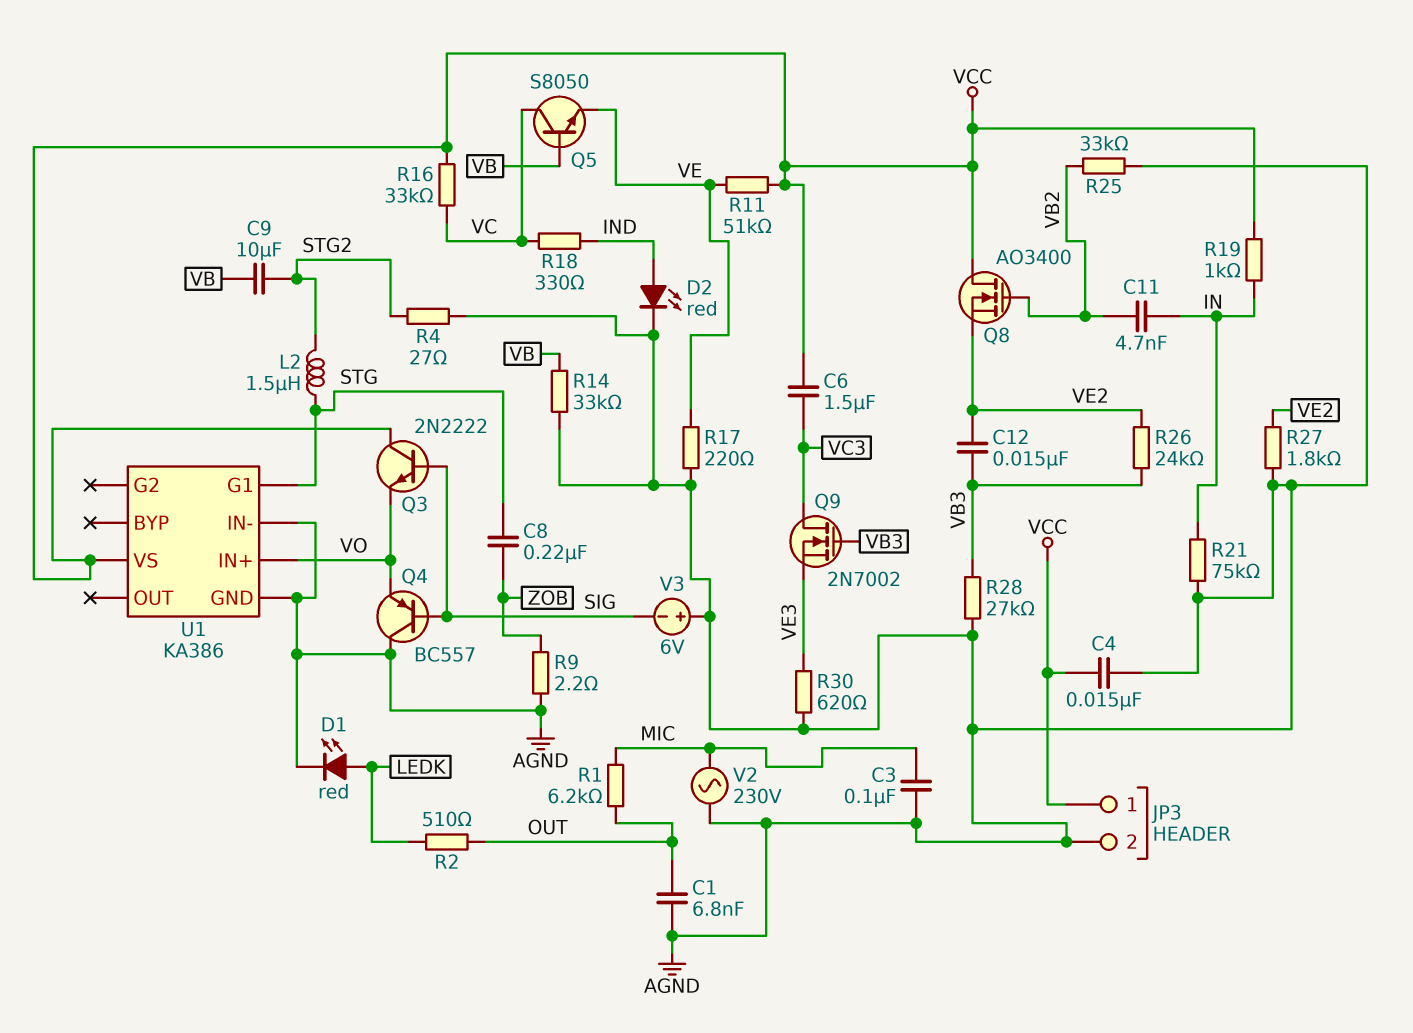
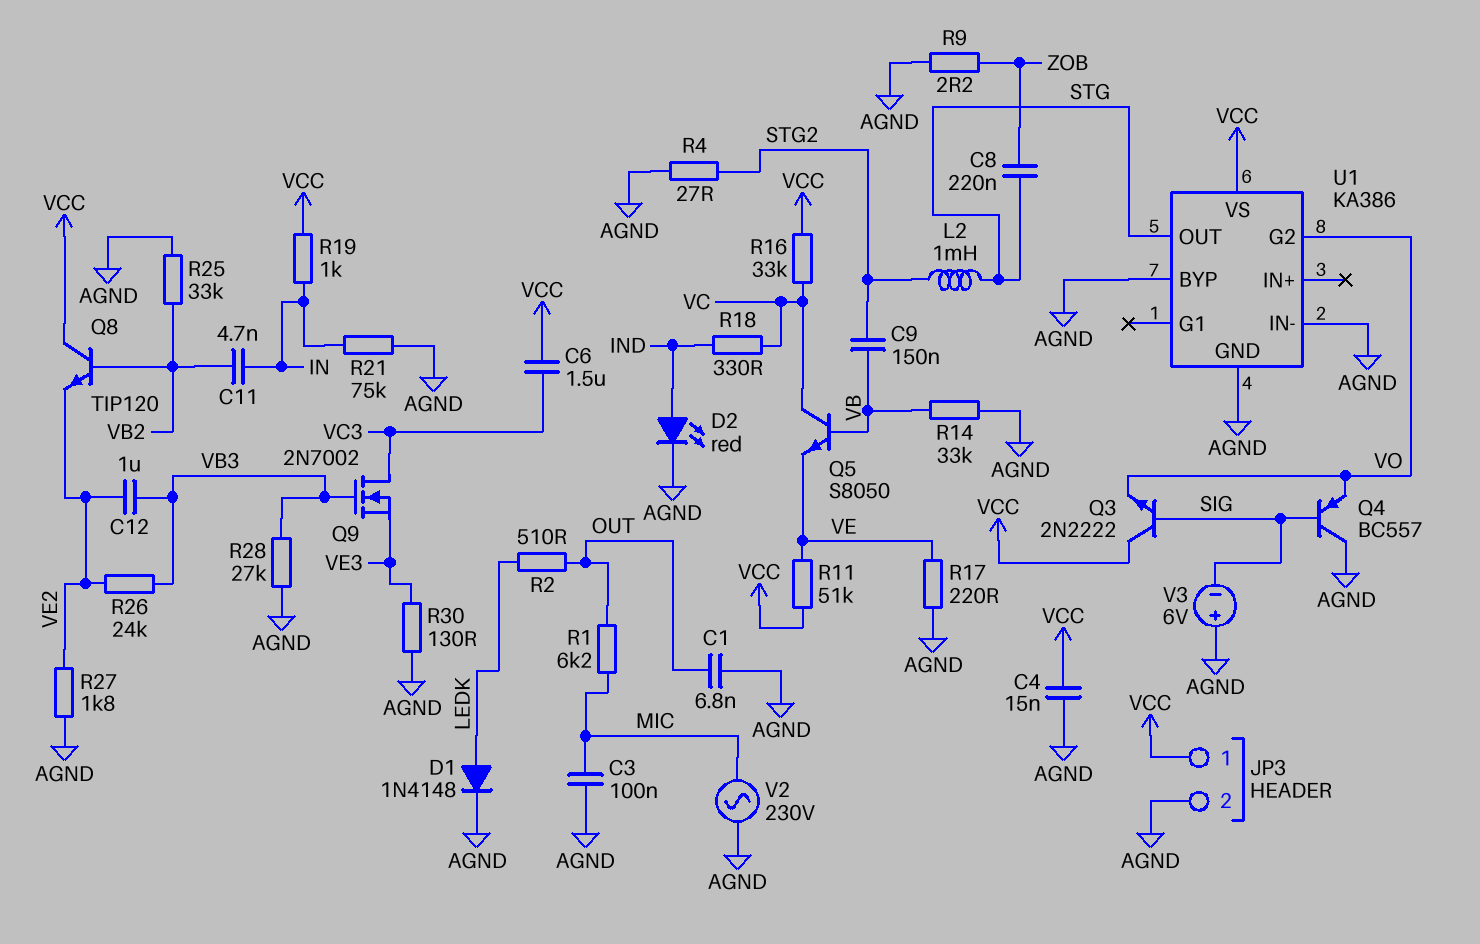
C9: 10uF (STG2, VB) -> 150nF (STG2, VB)
C12: 15nF (VB3, VE2) -> 1uF (VB3, VE2)
D1: LED red (A LEDK, K AGND) -> diode 1N4148 (A LEDK, K AGND)
L2: 1.5uH (STG, STG2) -> 1mH (STG, STG2)
Q8: NMOS AO3400 (G VB2, D VCC, S VE2) -> NPN TIP120 (B VB2, C VCC, E VE2)
R30: 620 (AGND, VE3) -> 130 (AGND, VE3)
U1 pin BYP: none -> AGND
U1 pin G1: STG -> none
U1 pin G2: none -> VO
U1 pin IN+: VO -> none
U1 pin OUT: none -> STG

